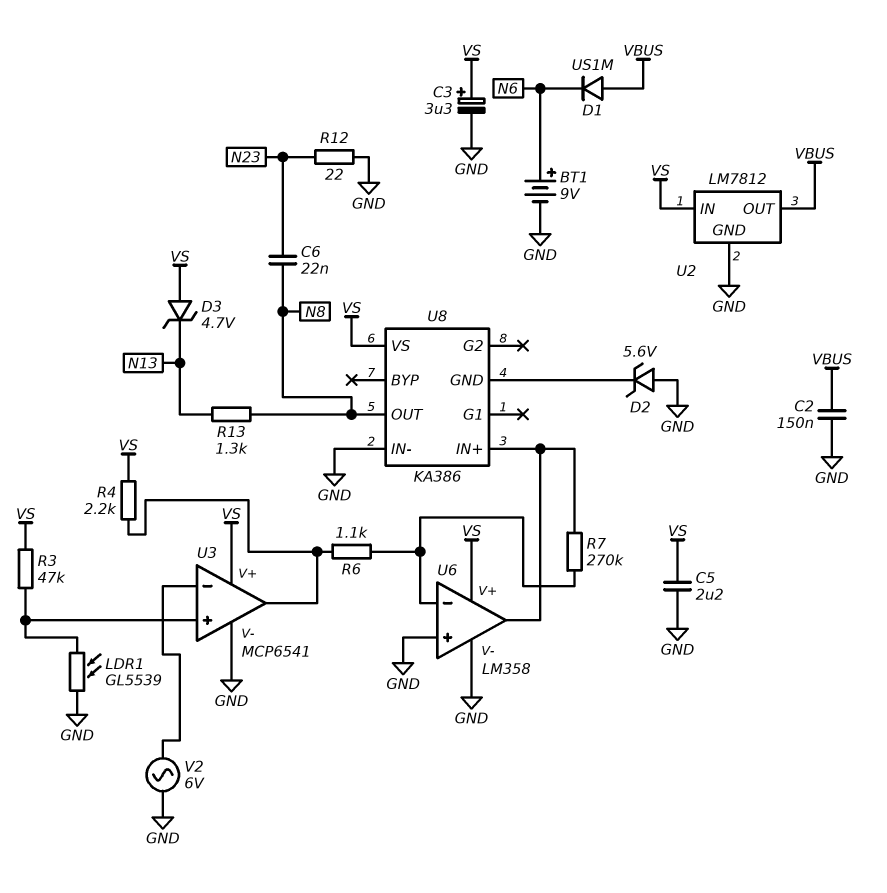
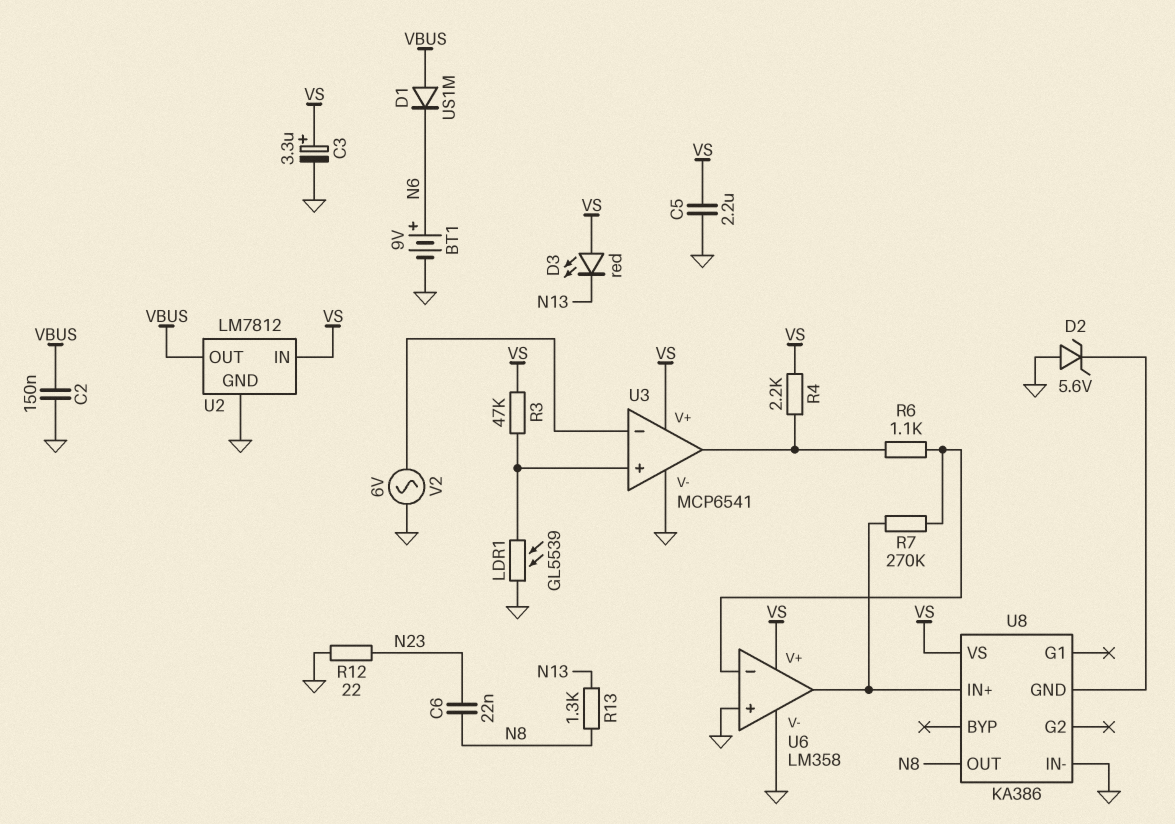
D3: zener 4.7V (A VS, K N13) -> LED red (A VS, K N13)

